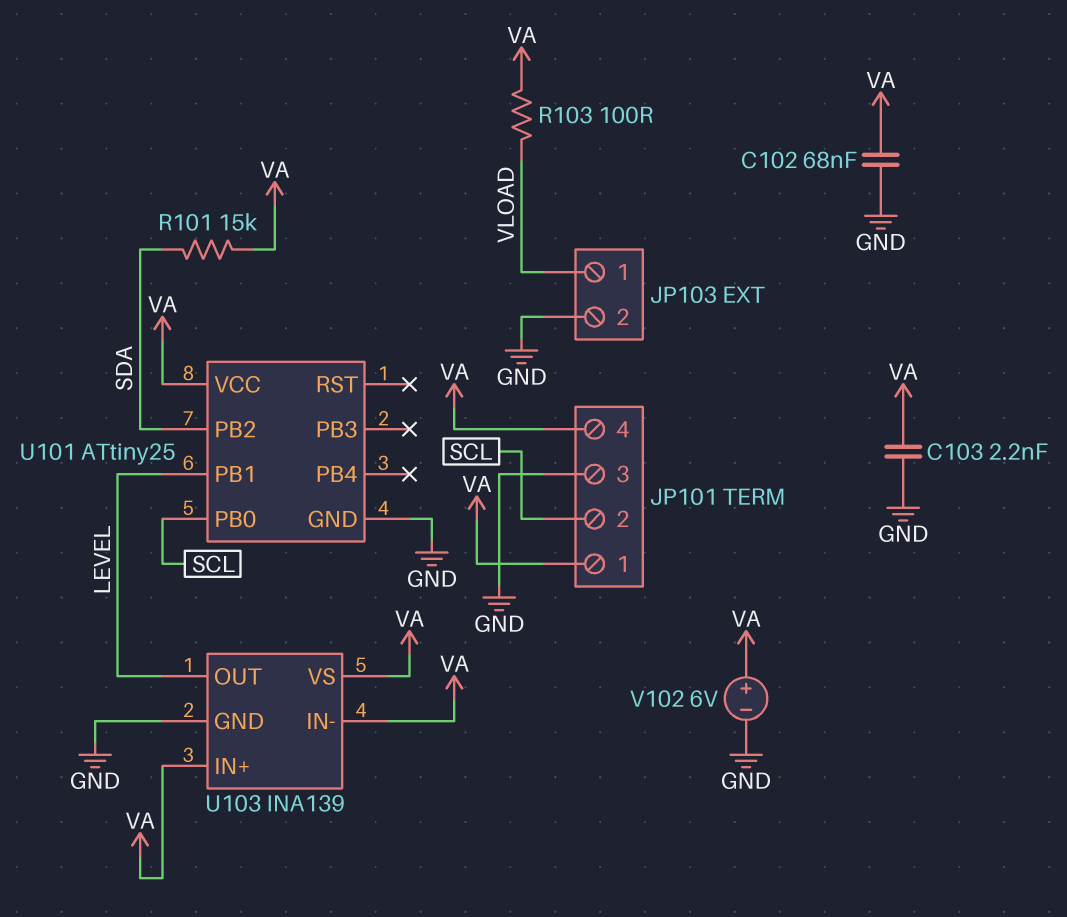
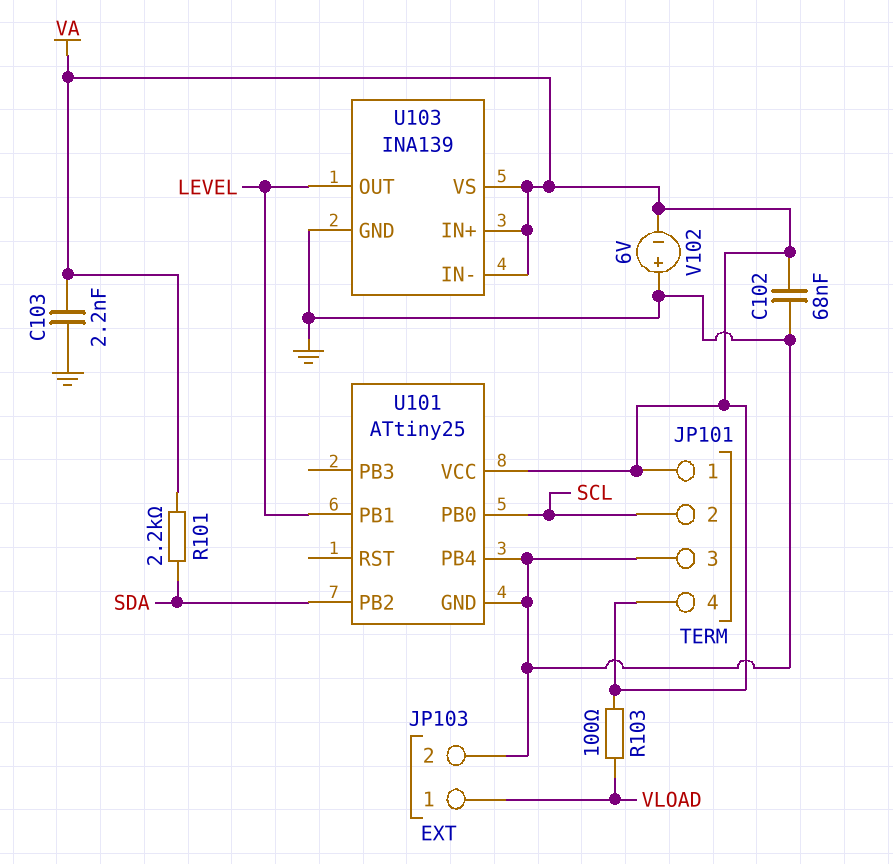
R101: 15k (SDA, VA) -> 2.2k (SDA, VA)
U101 pin PB4: none -> GND
V102: 6V (plus VA, minus GND) -> 6V (plus GND, minus VA)

